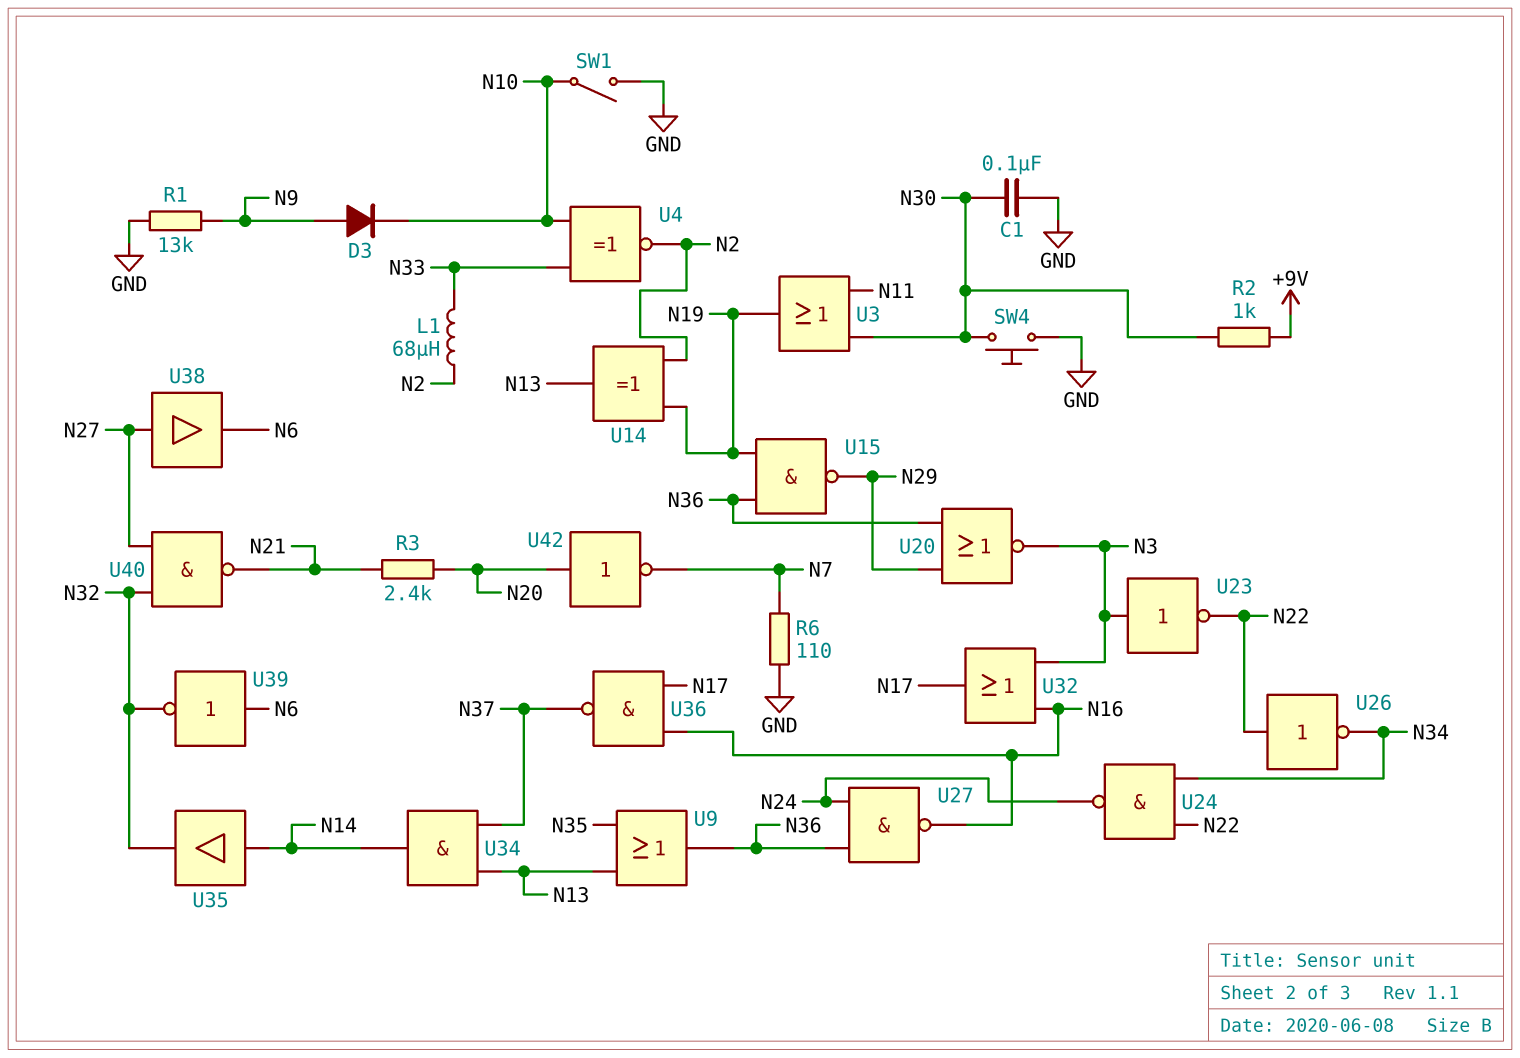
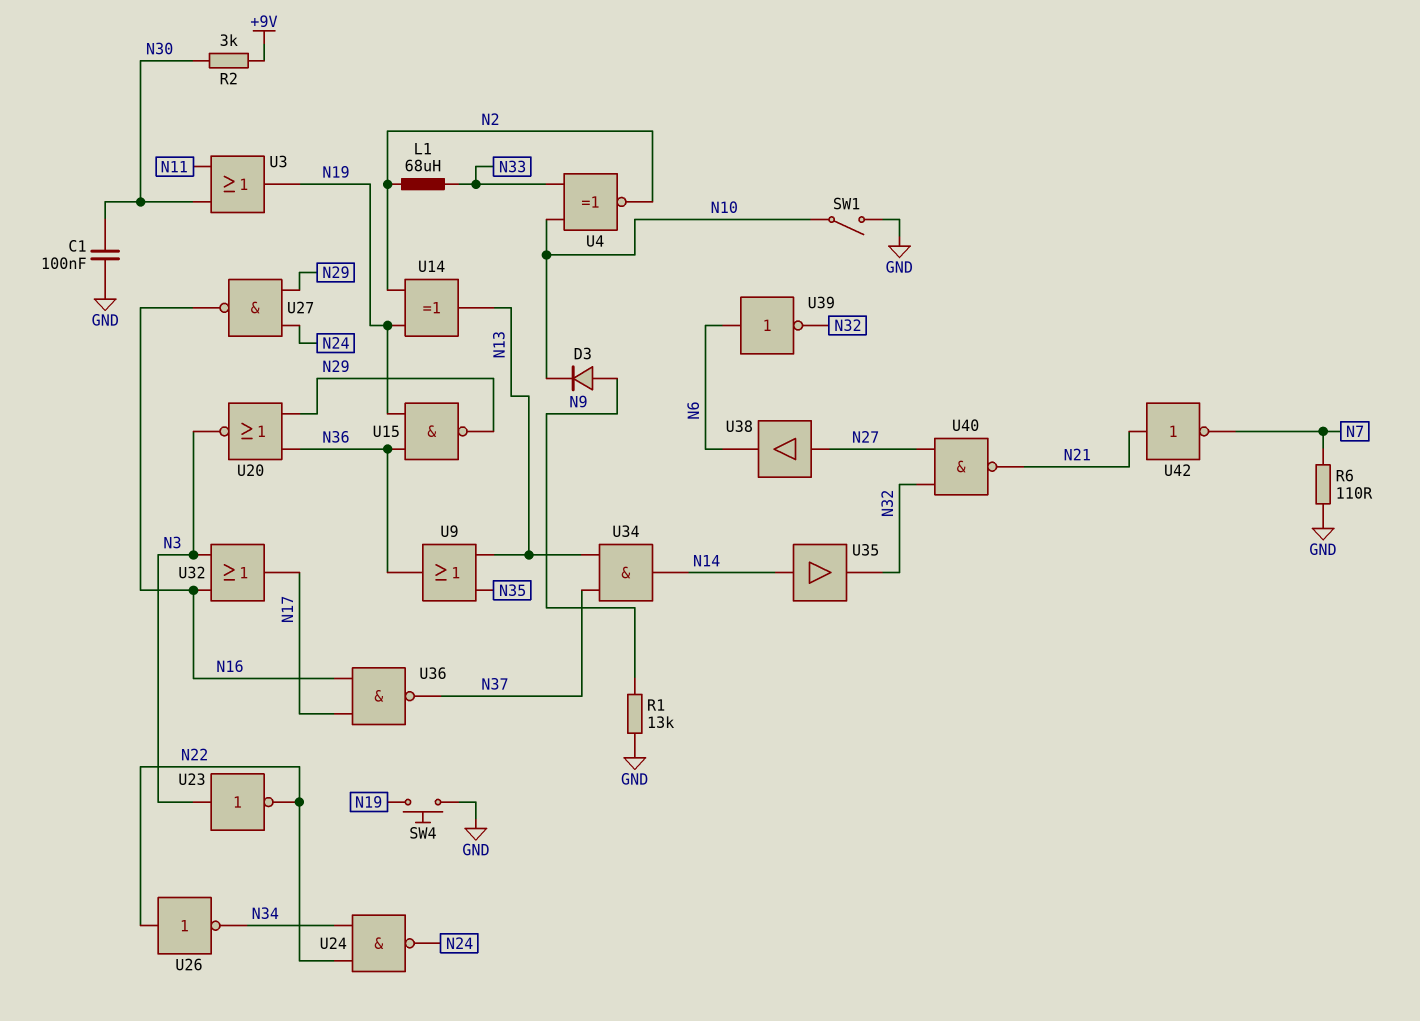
R2: 1k (+9V, N30) -> 3k (+9V, N30)
R3: 2.4k (N20, N21) -> none
SW4: button (GND, N30) -> button (GND, N19)
U27: NAND (in N24, in N36, out N16) -> NAND (in N24, in N29, out N16)
U42: NOT (in N20, out N7) -> NOT (in N21, out N7)

